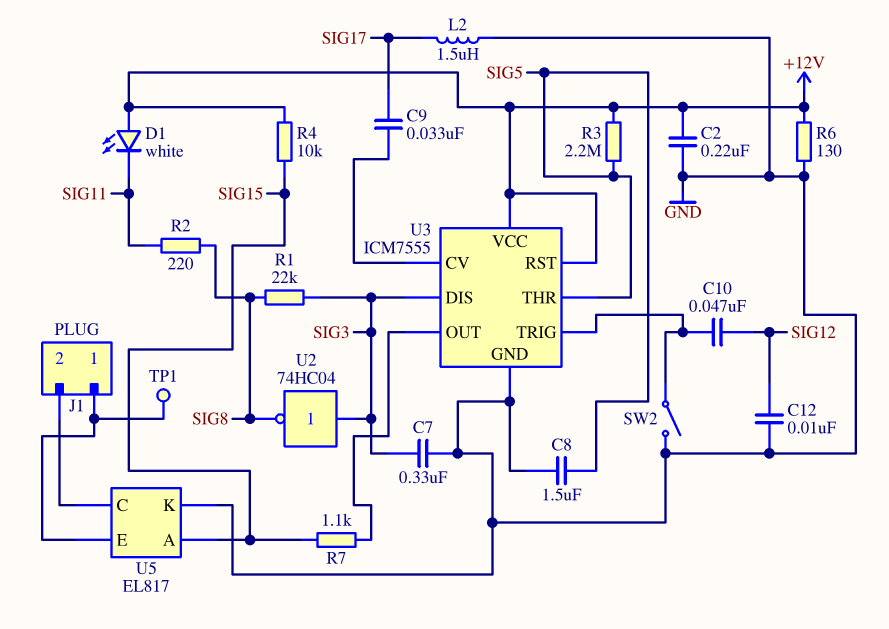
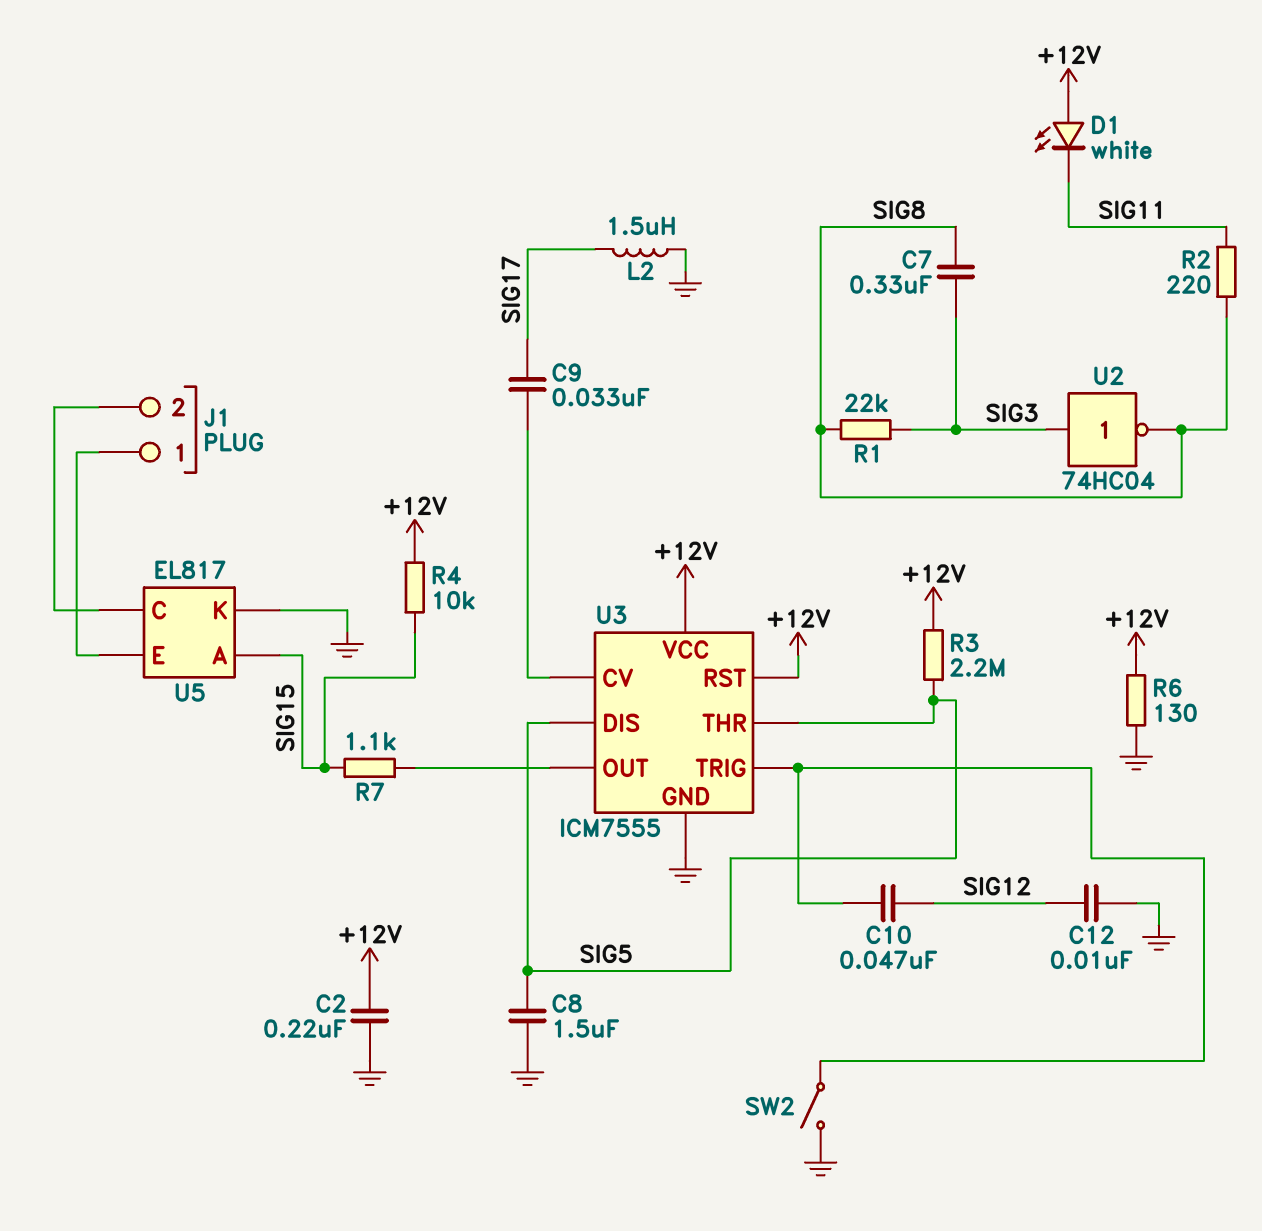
C7: 330nF (GND, SIG3) -> 330nF (SIG3, SIG8)
TP1: test point (J1/1) -> none
U3 pin DIS: SIG3 -> SIG5

